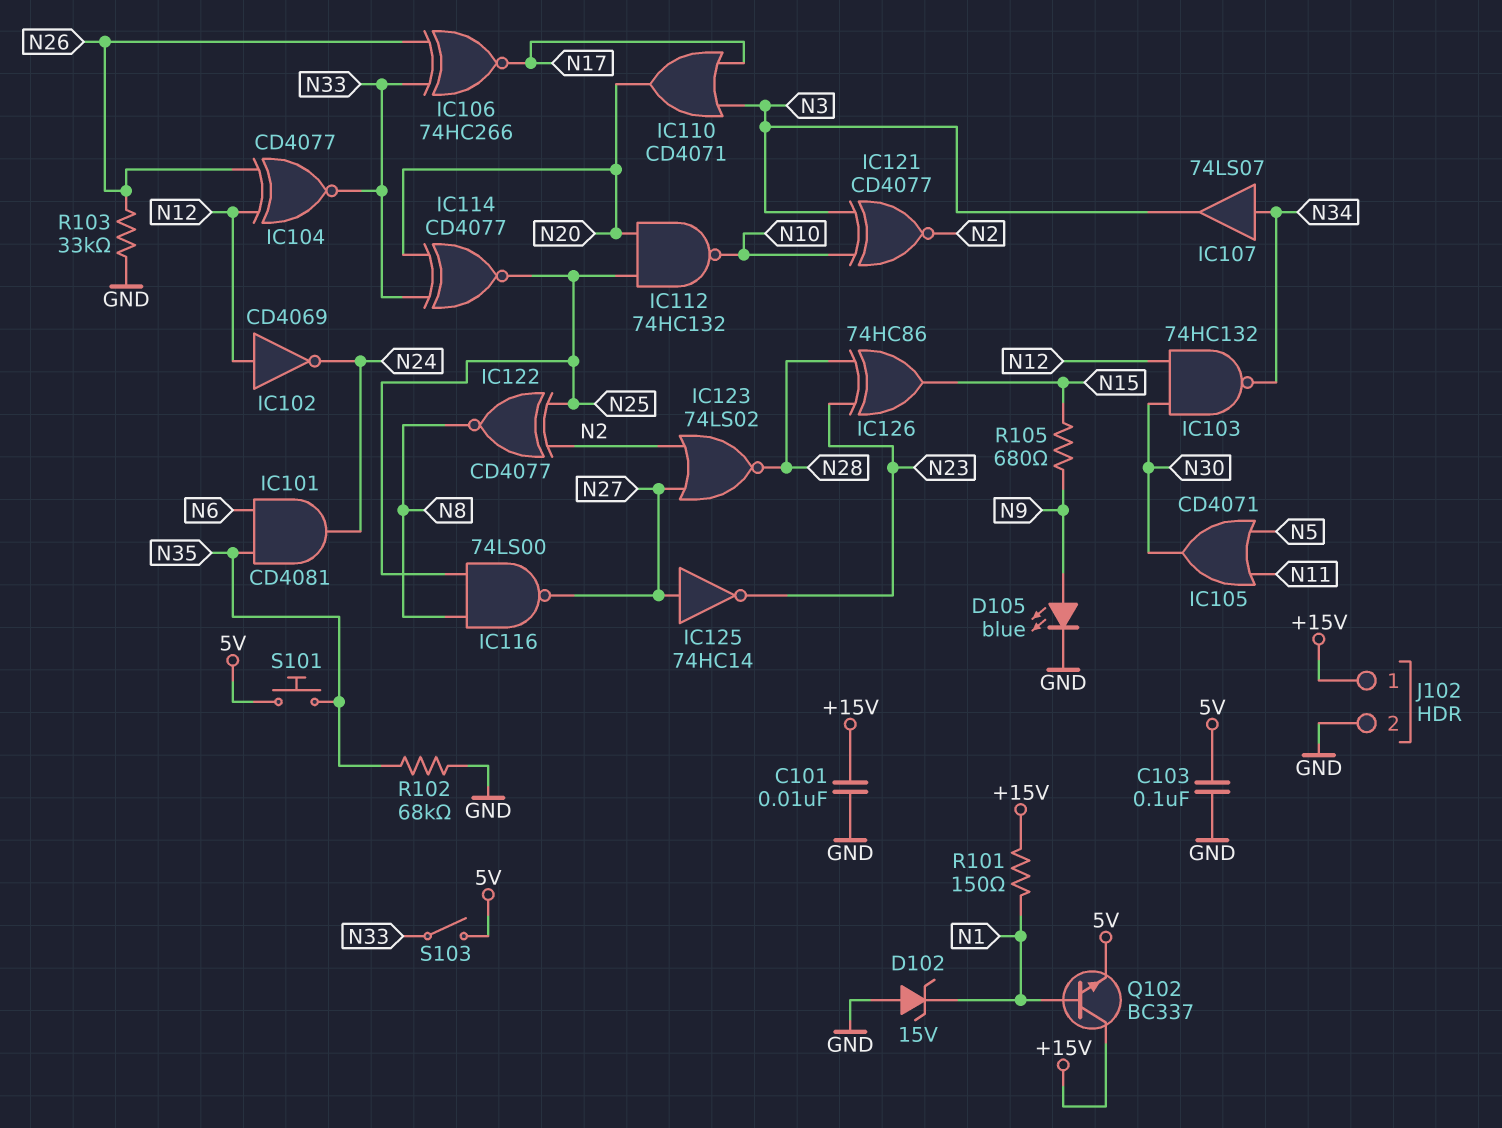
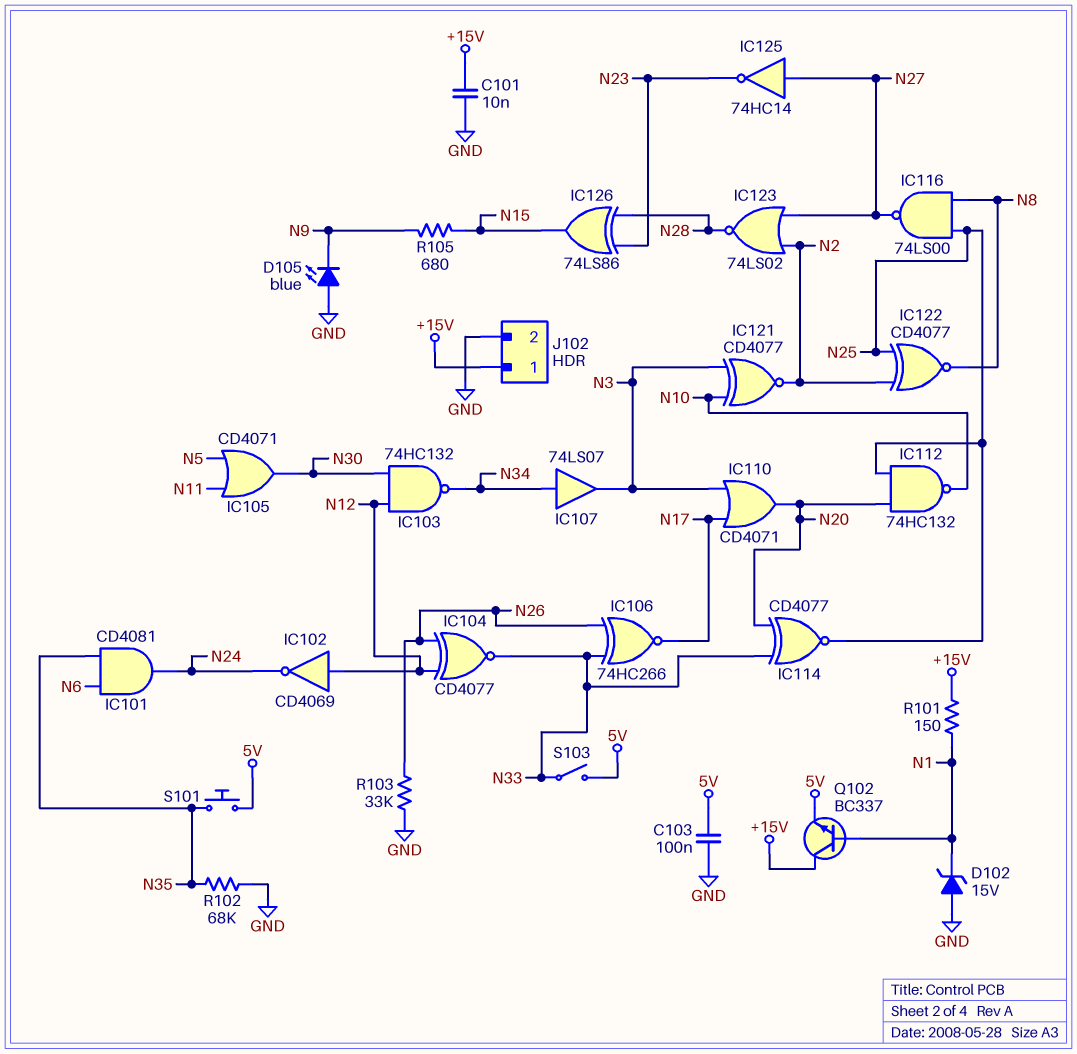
D105: LED blue (A N9, K GND) -> LED blue (A GND, K N9)
IC126: XOR 74HC86 (in N23, in N28, out N15) -> XOR 74LS86 (in N23, in N28, out N15)

